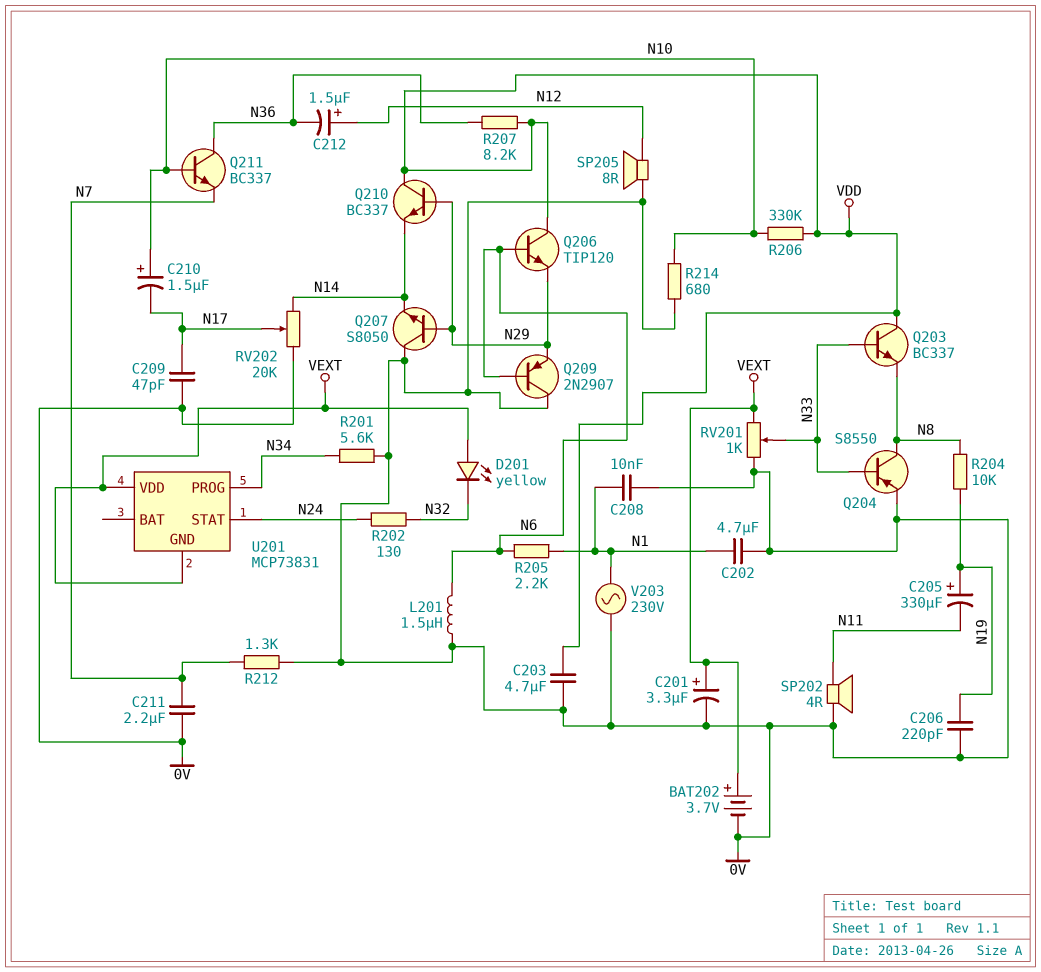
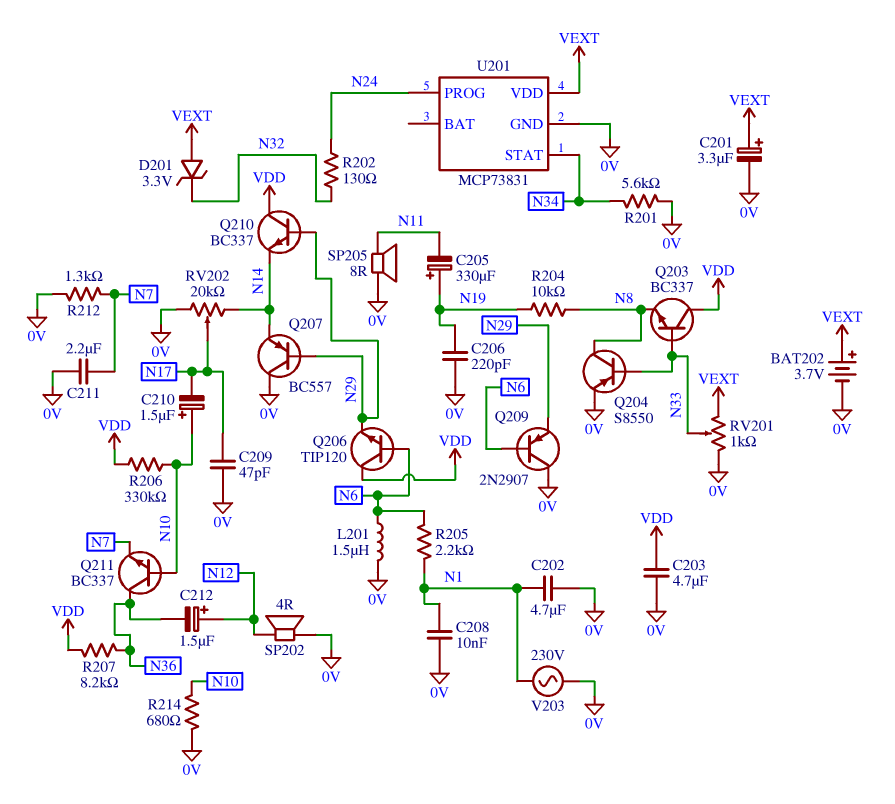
D201: LED yellow (A VEXT, K N32) -> zener 3.3V (A VEXT, K N32)
Q207: NPN S8050 (B N29, C 0V, E N14) -> PNP BC557 (B N29, C 0V, E N14)
SP202: speaker 4R (0V, N11) -> speaker 4R (0V, N12)
SP205: speaker 8R (0V, N12) -> speaker 8R (0V, N11)
U201 pin GND: VEXT -> 0V
U201 pin PROG: N34 -> N24
U201 pin STAT: N24 -> N34

